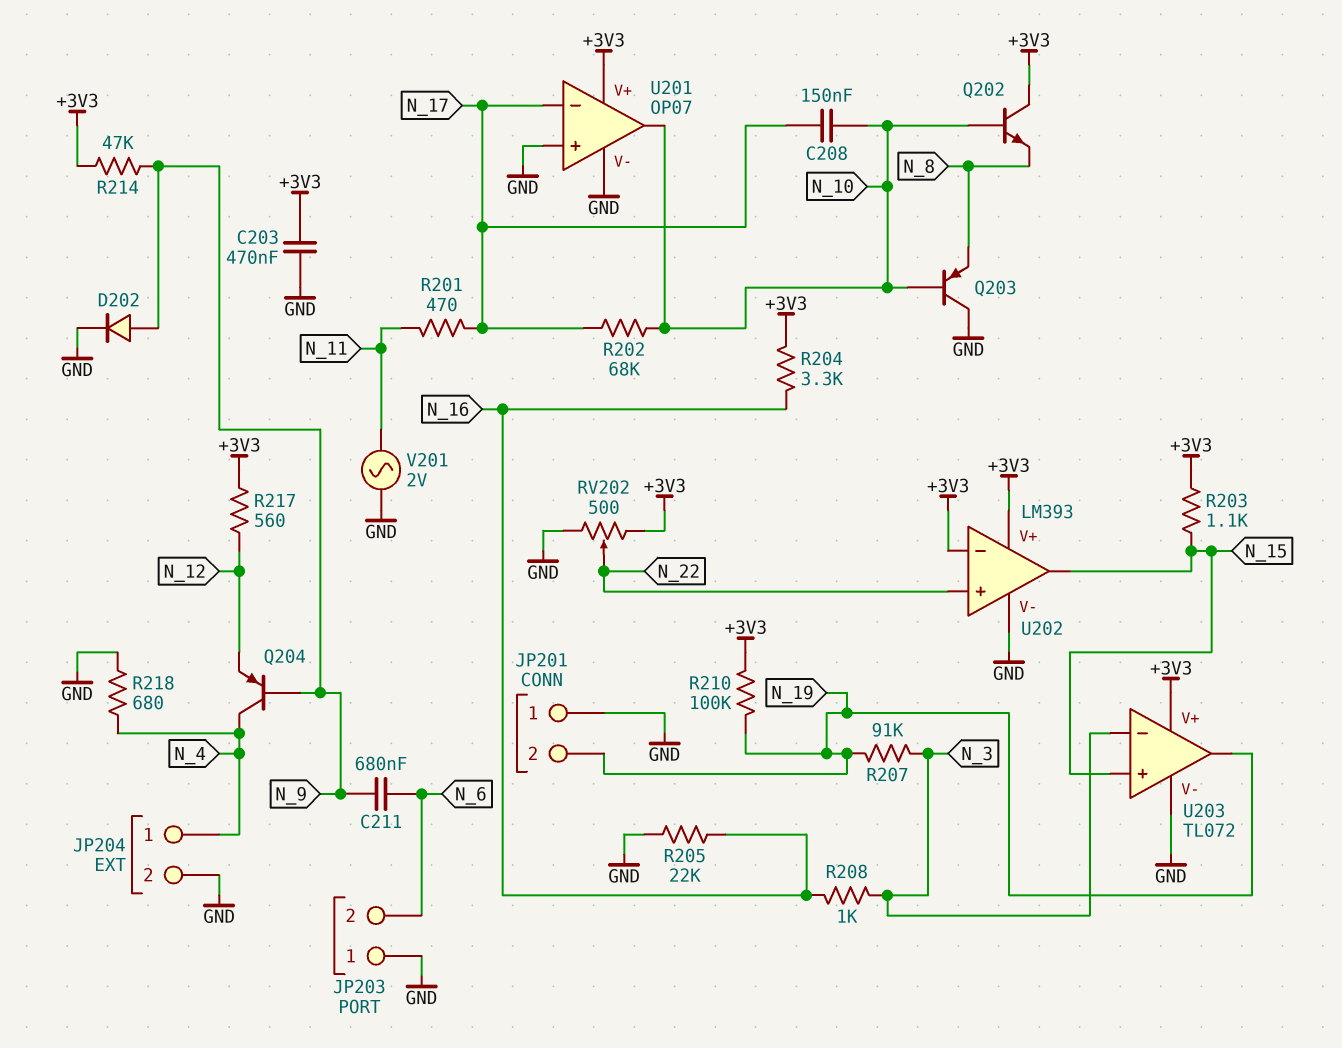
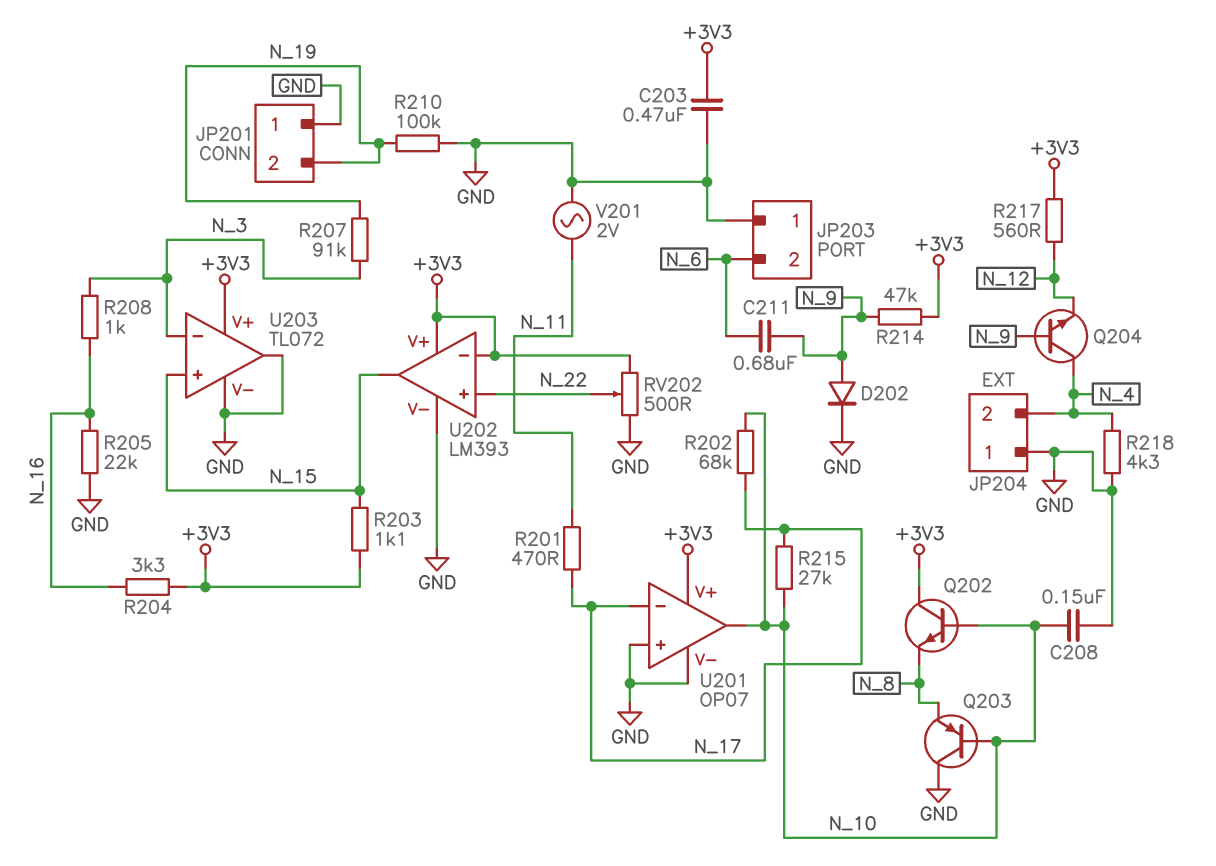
C208: 150nF (N_10, N_17) -> 150nF (GND, N_10)
JP204 pin 1: N_4 -> GND
JP204 pin 2: GND -> N_4
Q204: PNP (B N_9, C N_4, E N_12) -> NPN (B N_9, C N_4, E N_12)
R210: 100k (+3V3, N_19) -> 100k (GND, N_19)
R215: none -> 27k (N_10, N_17)
R218: 680 (GND, N_4) -> 4.3k (GND, N_4)
U203 pin out: N_19 -> GND

